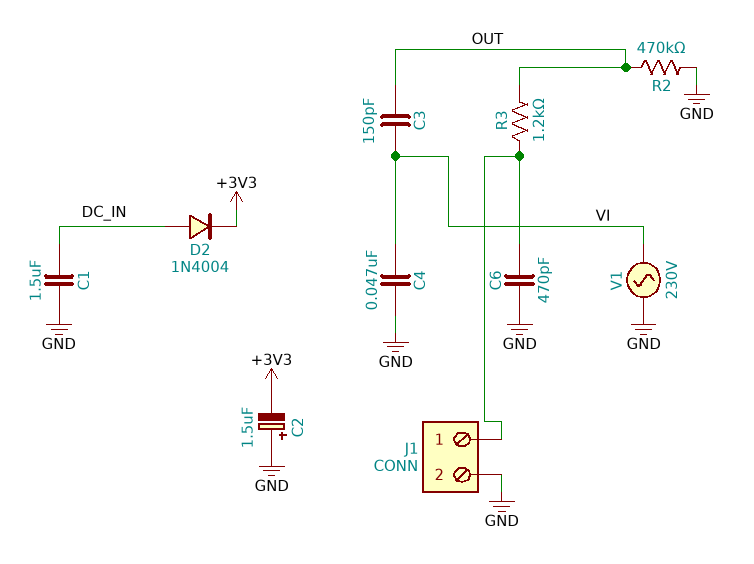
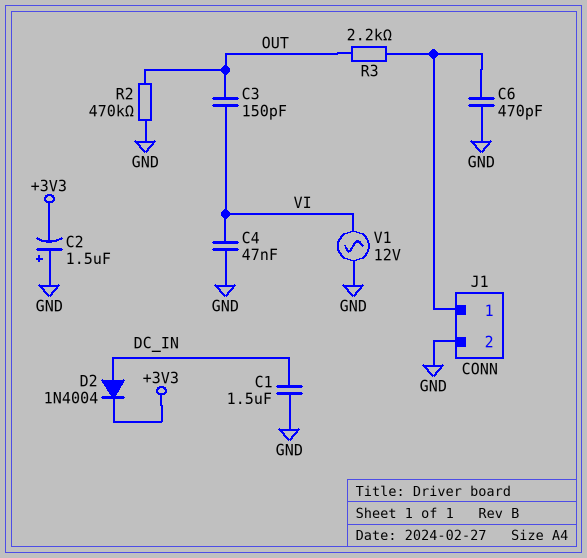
R3: 1.2k (J1/1, OUT) -> 2.2k (J1/1, OUT)
V1: AC 230V (GND, VI) -> AC 12V (GND, VI)

